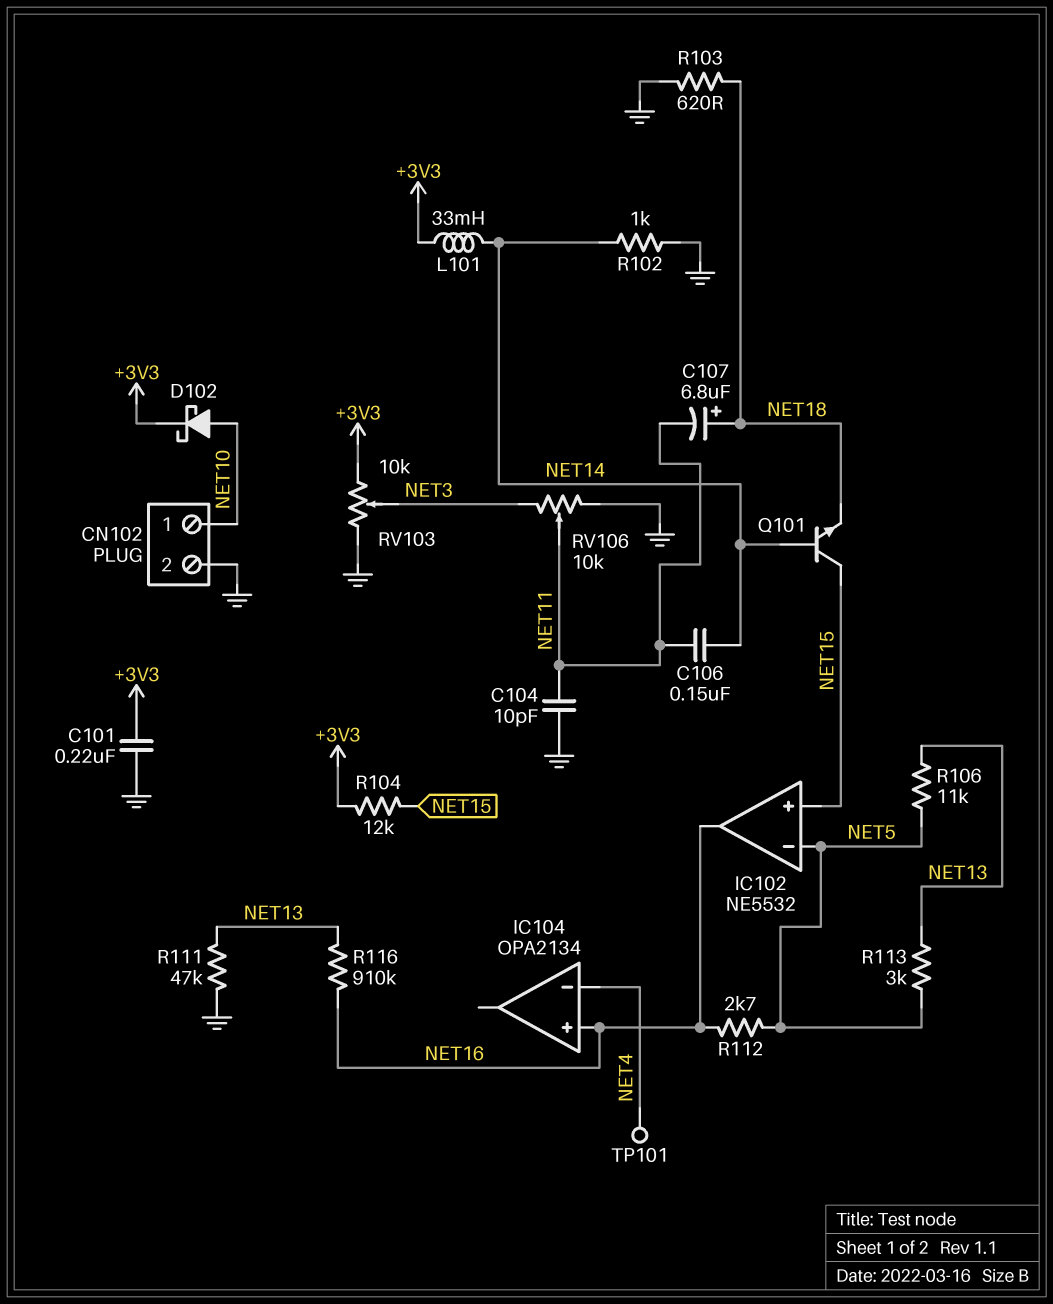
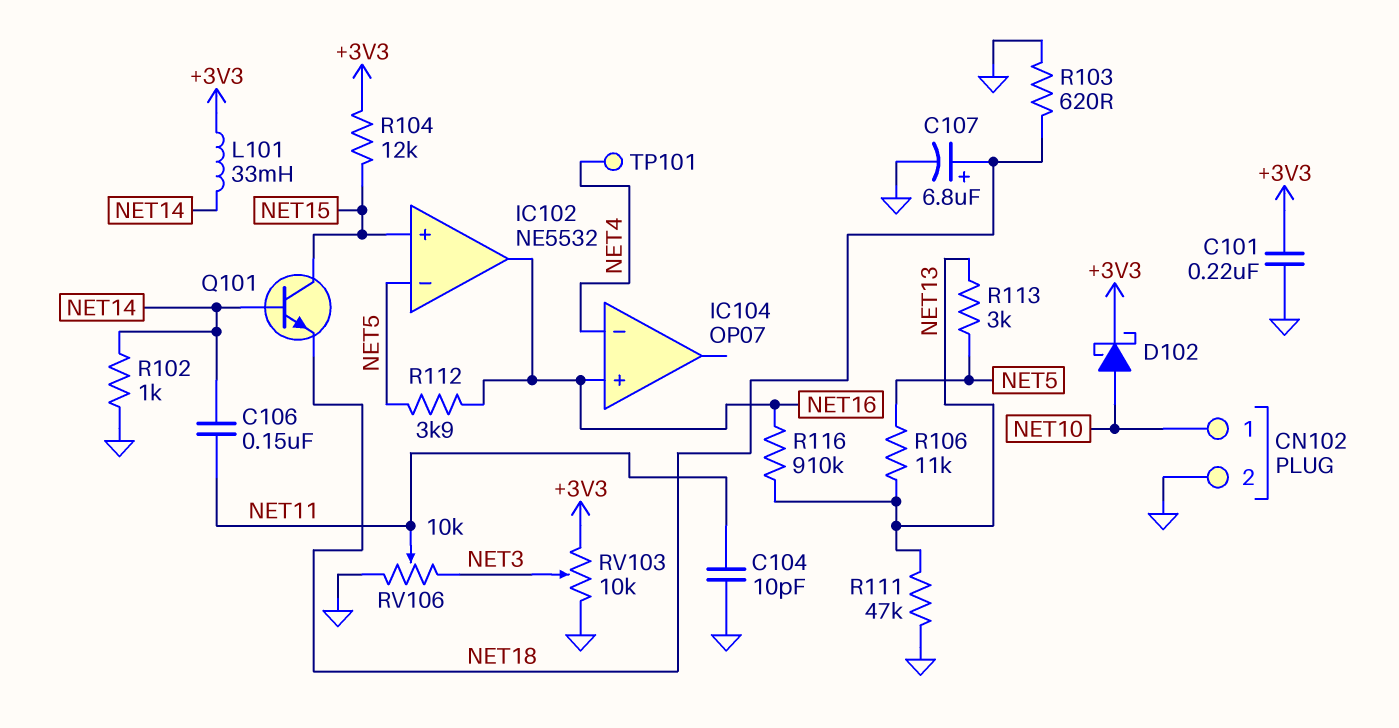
C107: 6.8uF (plus NET18, minus NET11) -> 6.8uF (plus NET18, minus GND)
IC104: OPA2134 -> OP07
R112: 2.7k (NET5, NET16) -> 3.9k (NET5, NET16)

